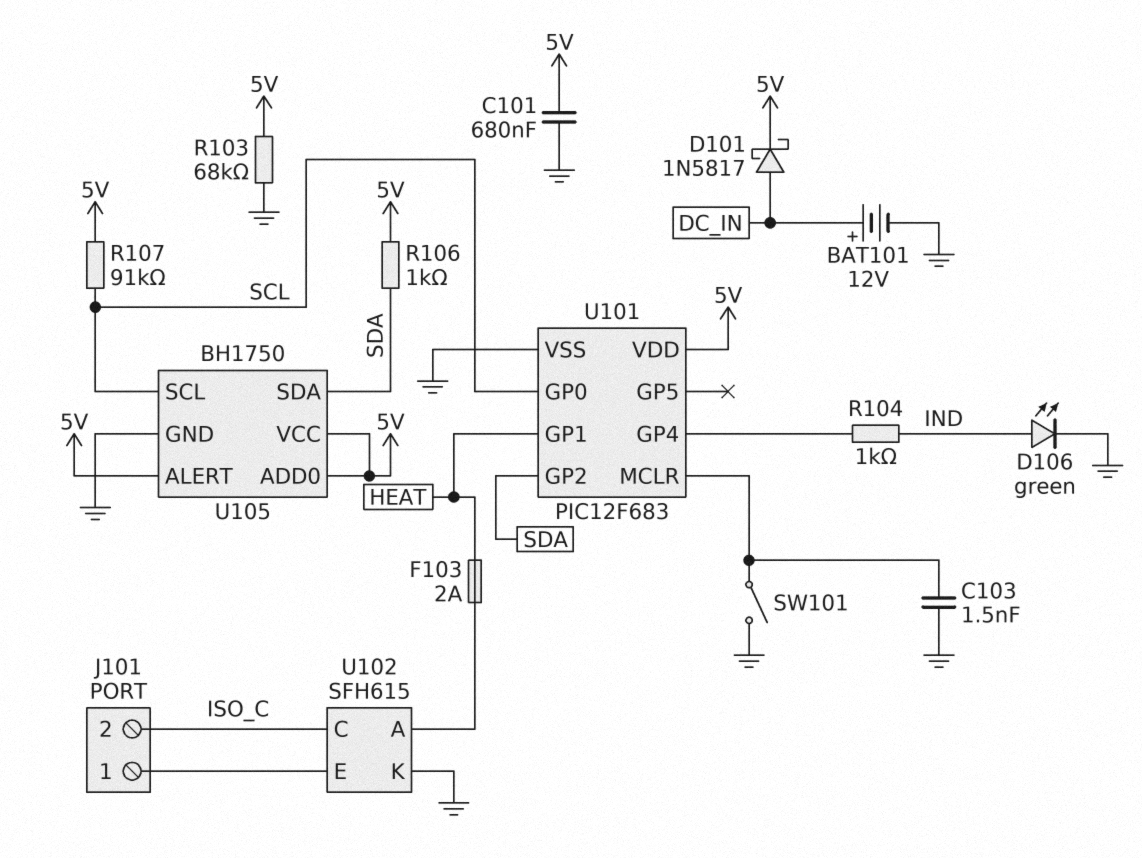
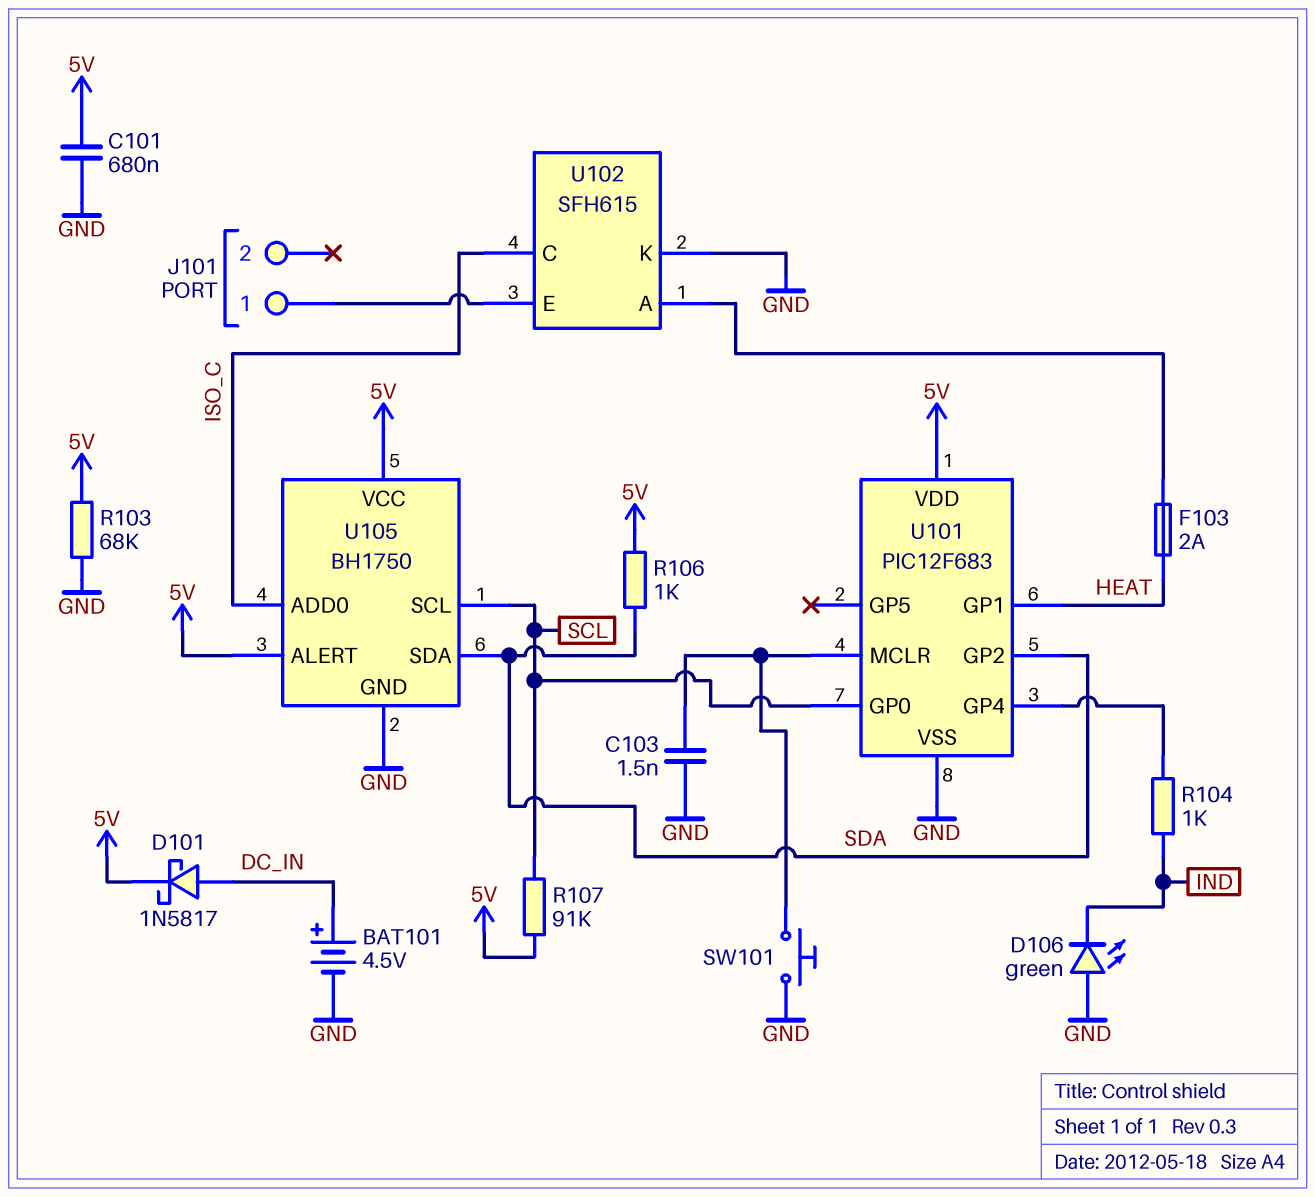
BAT101: 12V (plus DC_IN, minus GND) -> 4.5V (plus DC_IN, minus GND)
D106: LED green (A IND, K GND) -> LED green (A GND, K IND)
J101 pin 2: ISO_C -> none
SW101: switch (GND, U101/MCLR) -> button (GND, U101/MCLR)
U105 pin ADD0: 5V -> ISO_C

